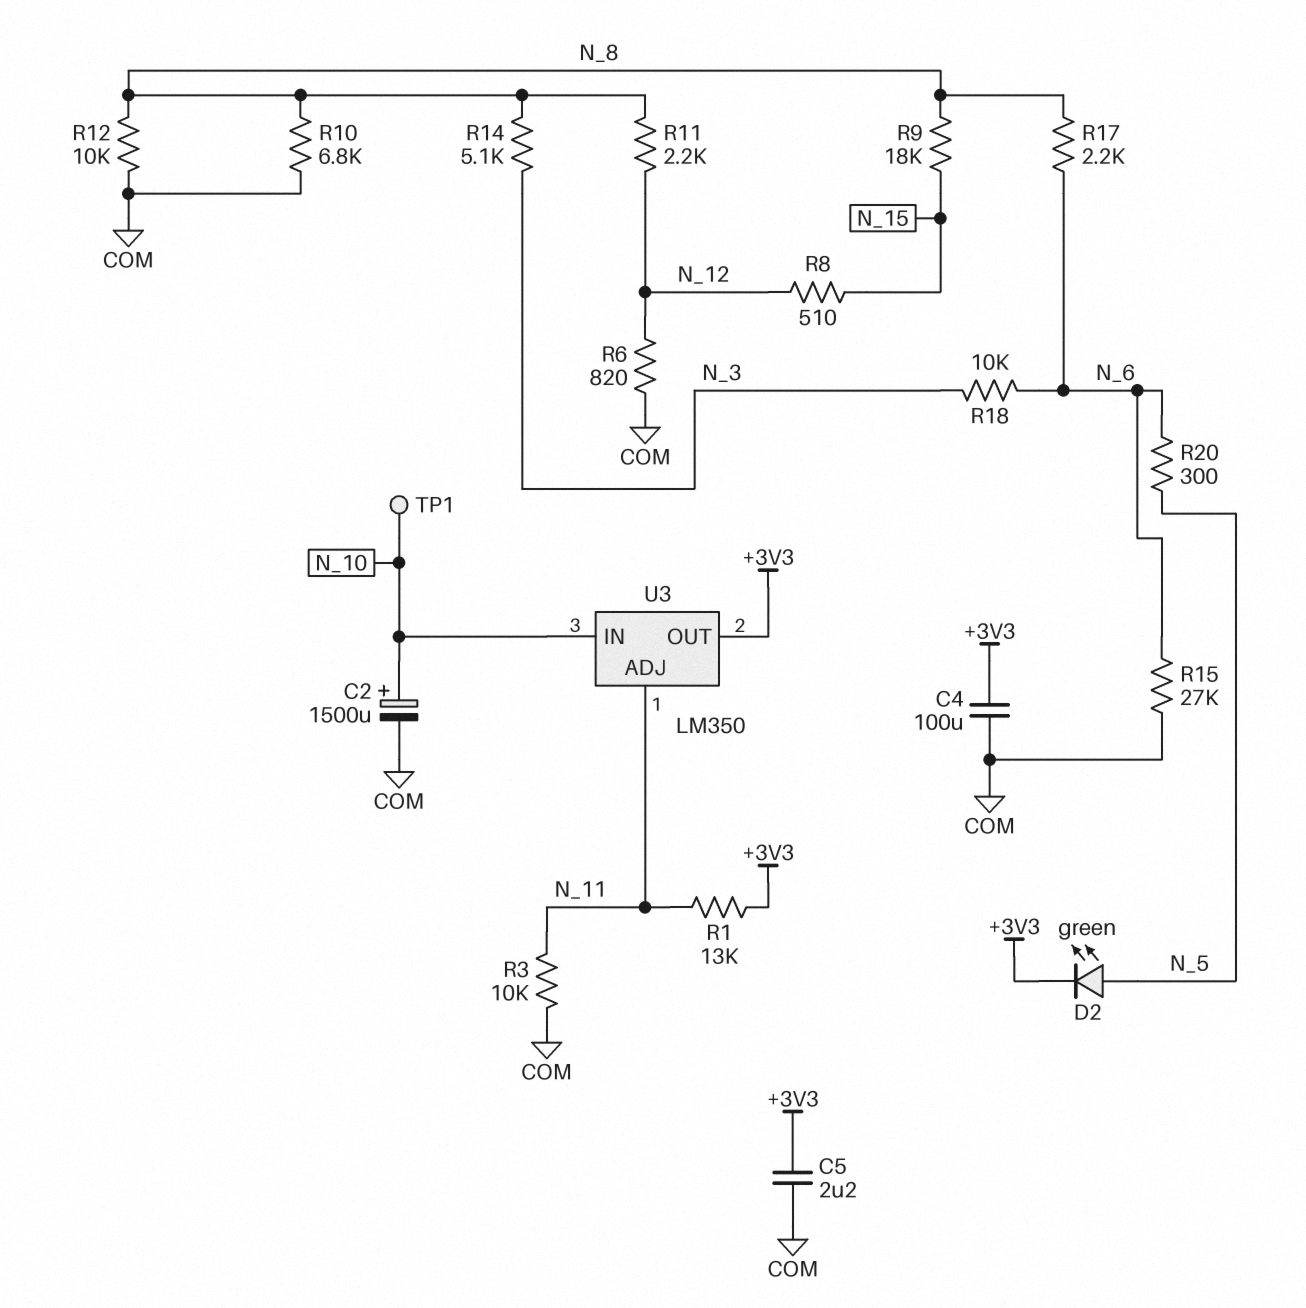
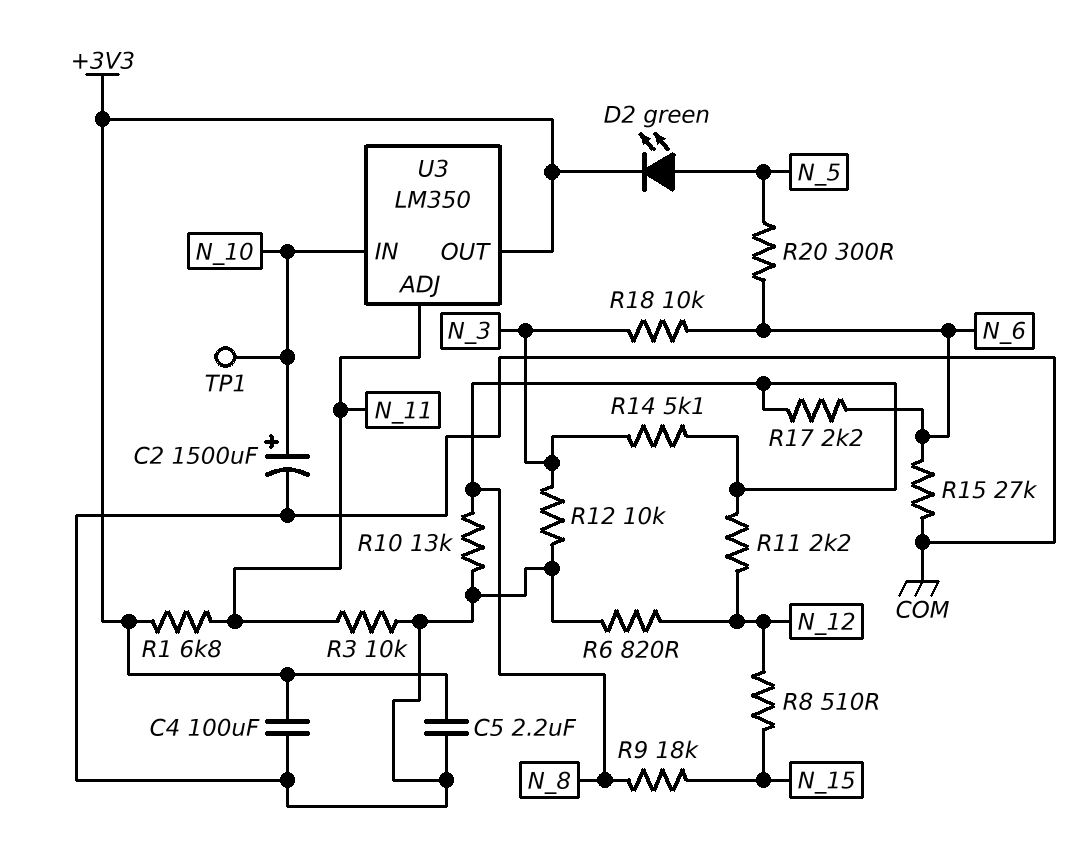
R1: 13k (+3V3, N_11) -> 6.8k (+3V3, N_11)
R10: 6.8k (COM, N_8) -> 13k (COM, N_8)
R12: 10k (COM, N_8) -> 10k (COM, N_3)

